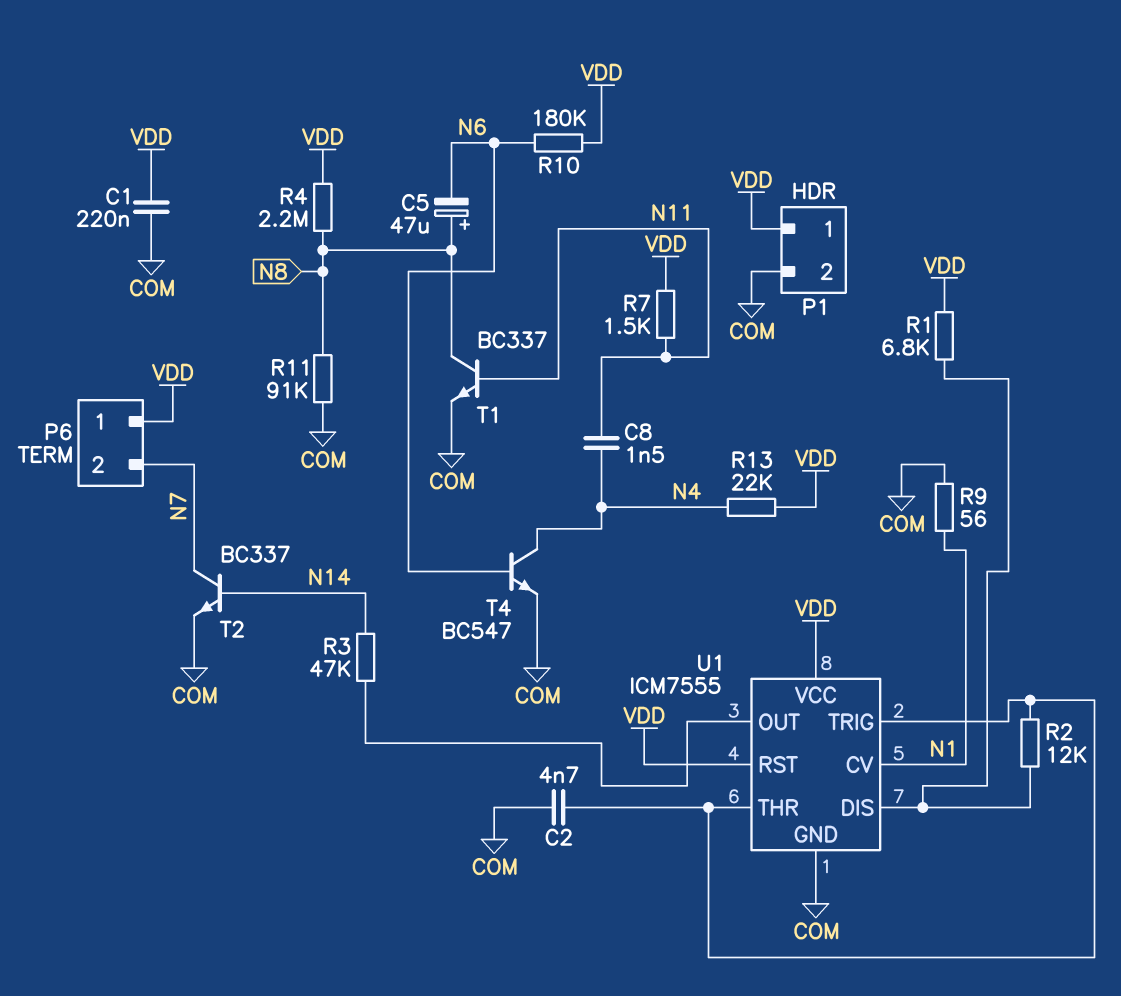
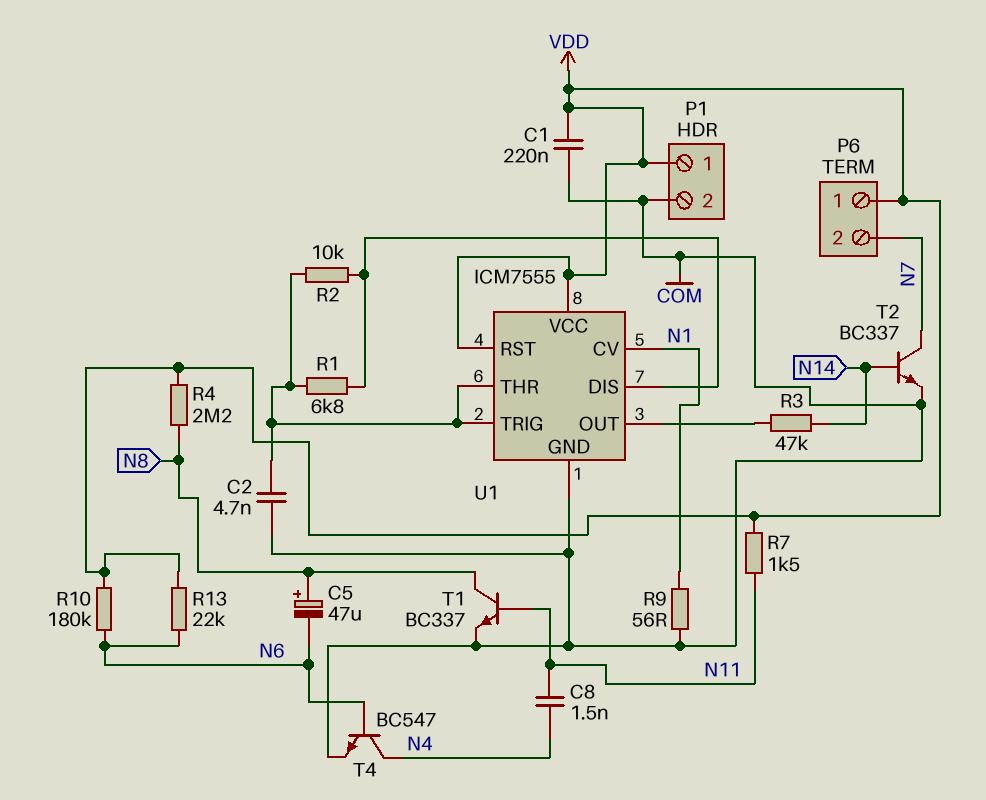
R1: 6.8k (U1/DIS, VDD) -> 6.8k (U1/DIS, U1/THR)
R2: 12k (U1/DIS, U1/THR) -> 10k (U1/DIS, U1/THR)
R11: 91k (COM, N8) -> none
R13: 22k (N4, VDD) -> 22k (N6, VDD)

